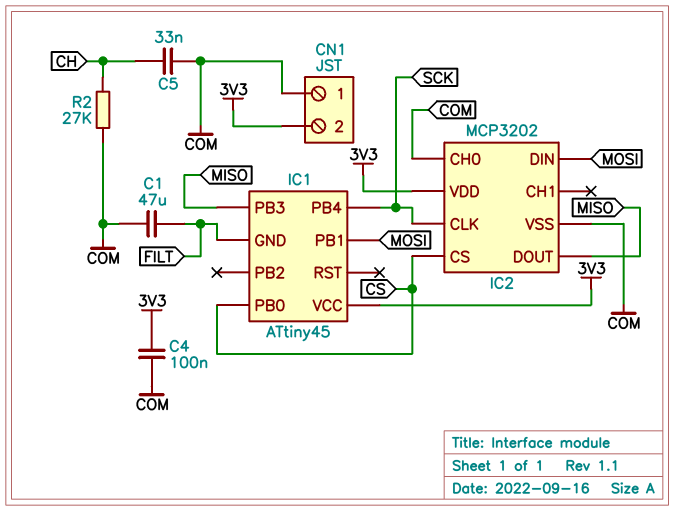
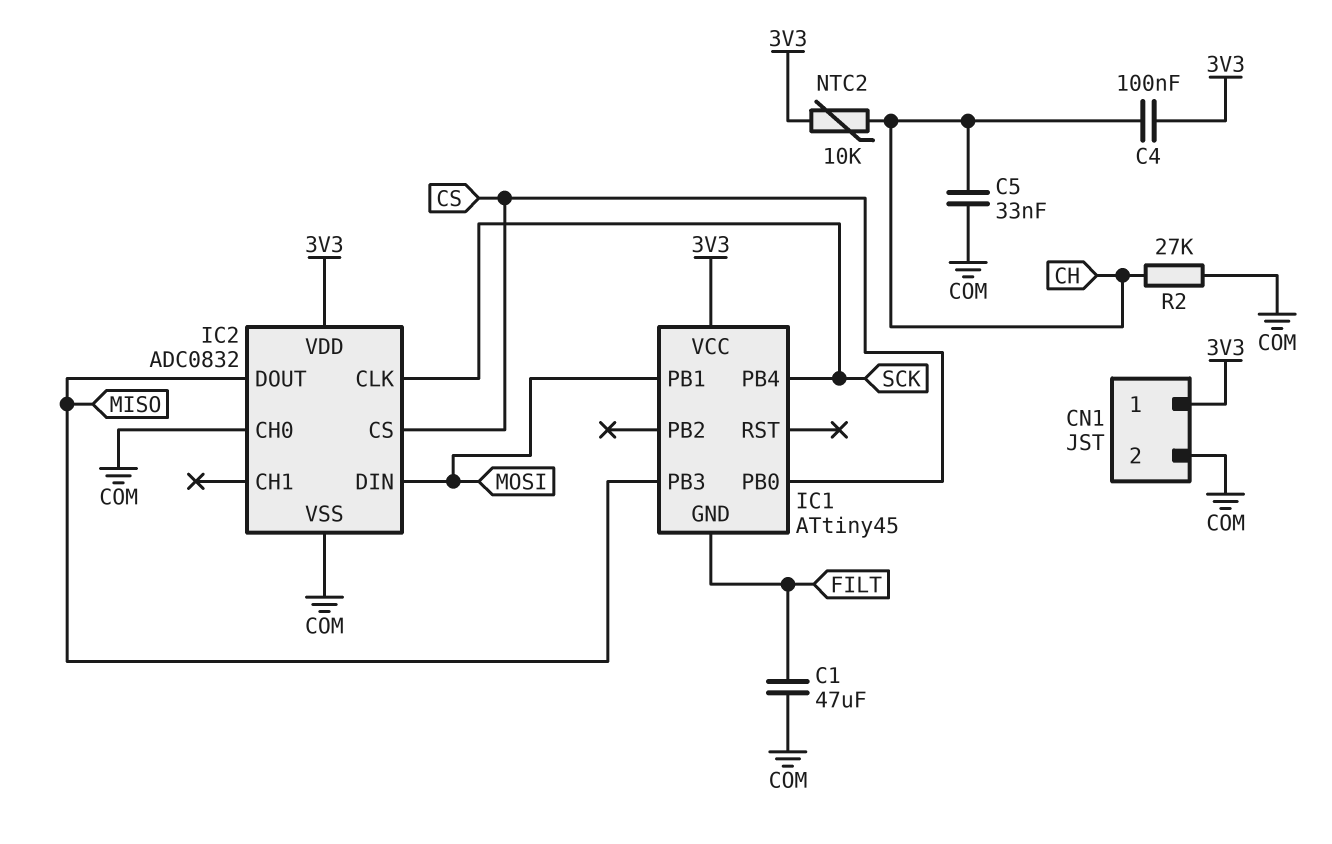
C4: 100nF (3V3, COM) -> 100nF (3V3, CH)
CN1 pin 1: COM -> 3V3
CN1 pin 2: 3V3 -> COM
IC2: MCP3202 -> ADC0832
NTC2: none -> 10k (3V3, CH)

